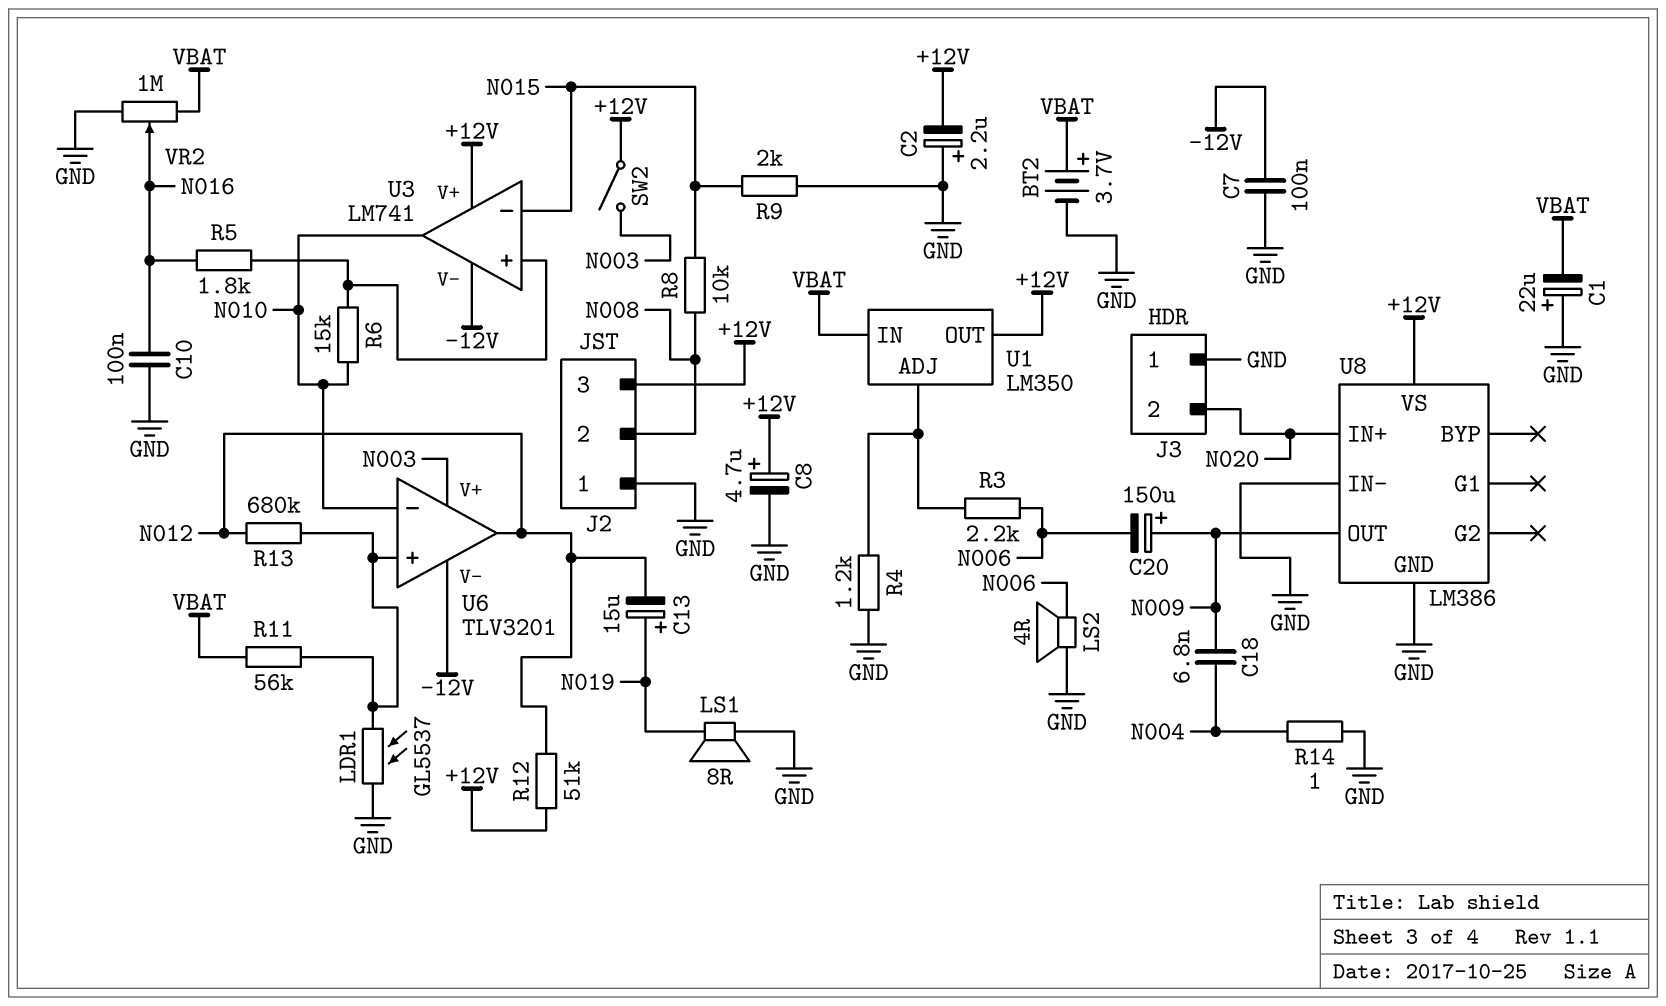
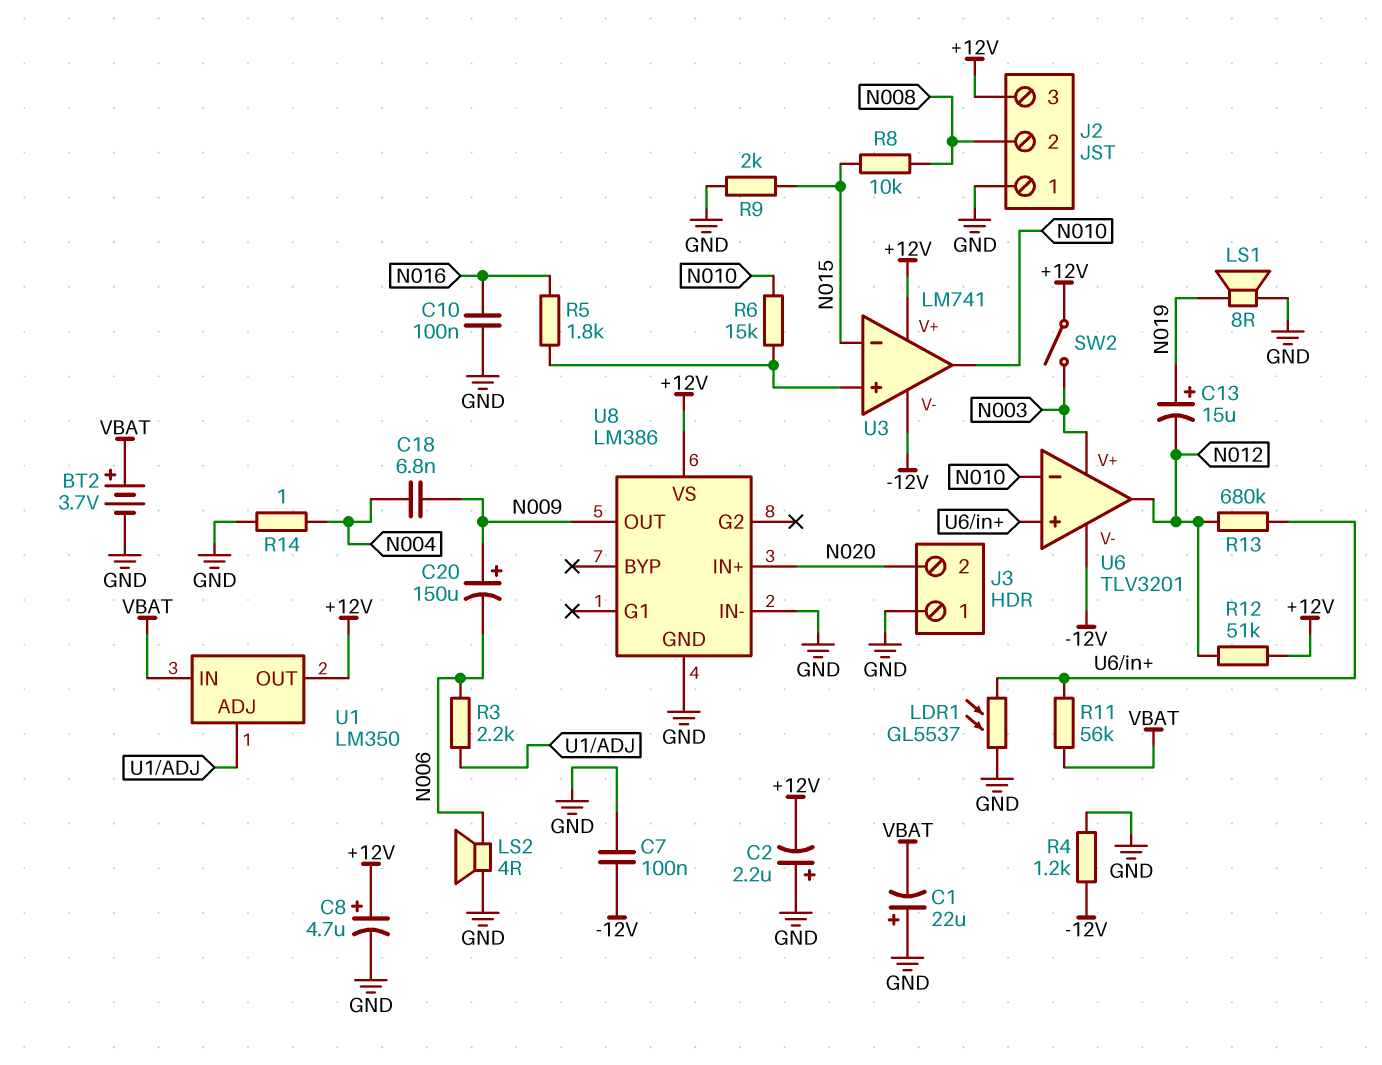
R4: 1.2k (GND, U1/ADJ) -> 1.2k (-12V, GND)
VR2: 1M (GND, VBAT, wiper N016) -> none

